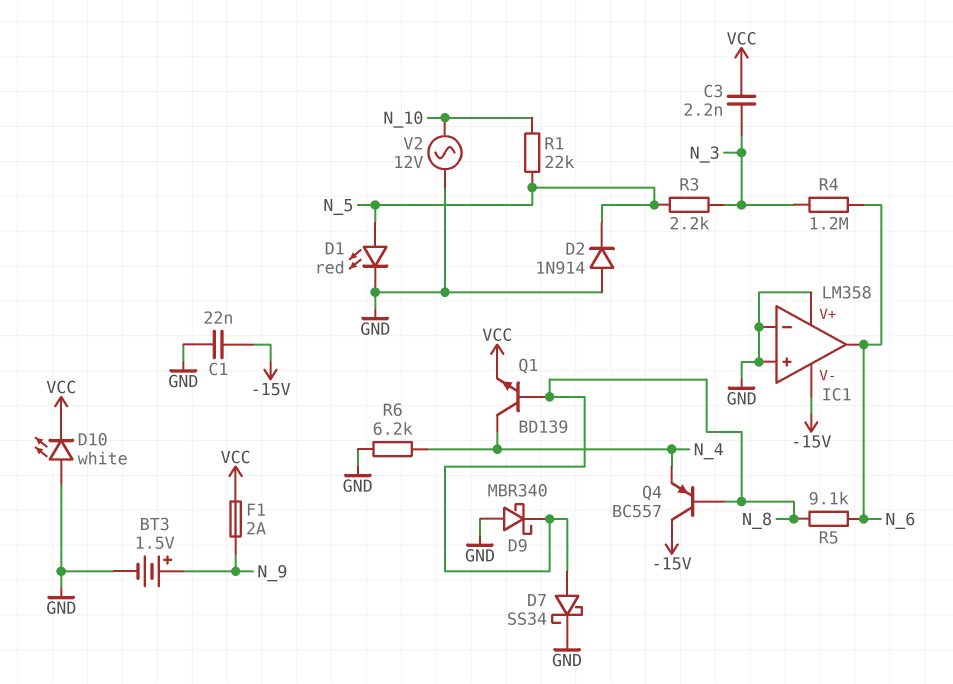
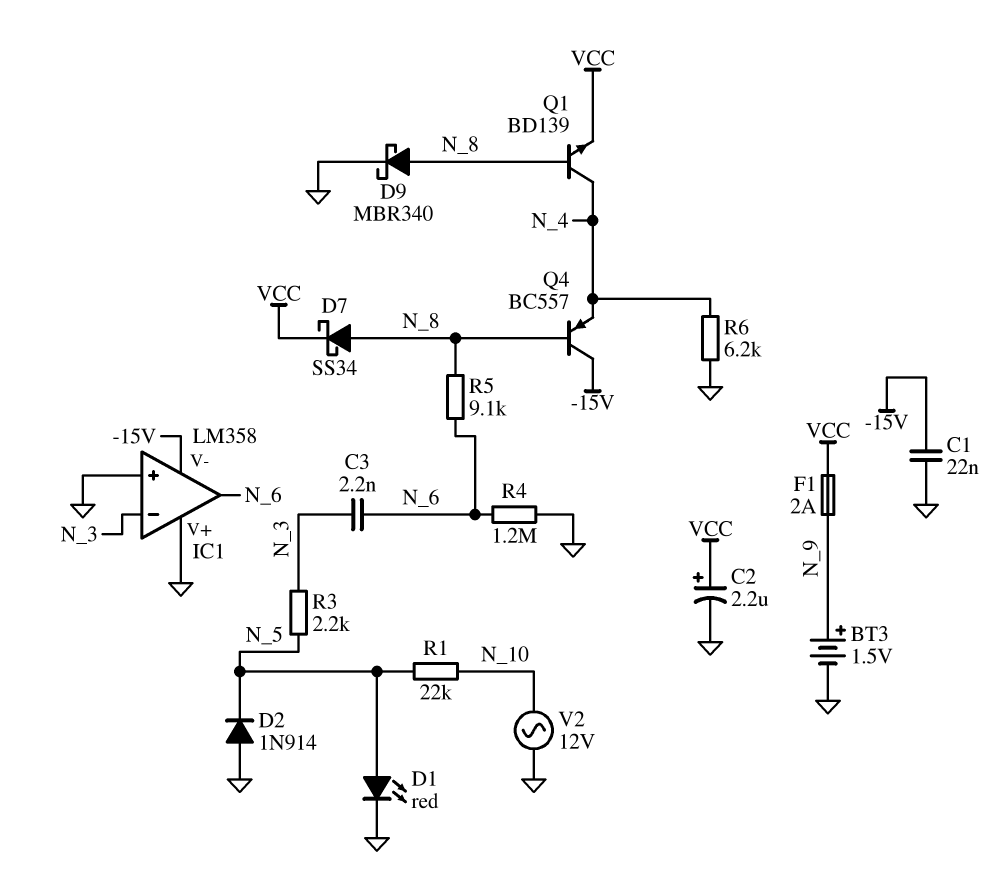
C2: none -> 2.2uF (plus VCC, minus GND)
C3: 2.2nF (N_3, VCC) -> 2.2nF (N_3, N_6)
D7: schottky SS34 (A N_8, K GND) -> schottky SS34 (A N_8, K VCC)
D9: schottky MBR340 (A GND, K N_8) -> schottky MBR340 (A N_8, K GND)
D10: LED white (A GND, K VCC) -> none
IC1 pin in-: GND -> N_3
R4: 1.2M (N_3, N_6) -> 1.2M (GND, N_6)

